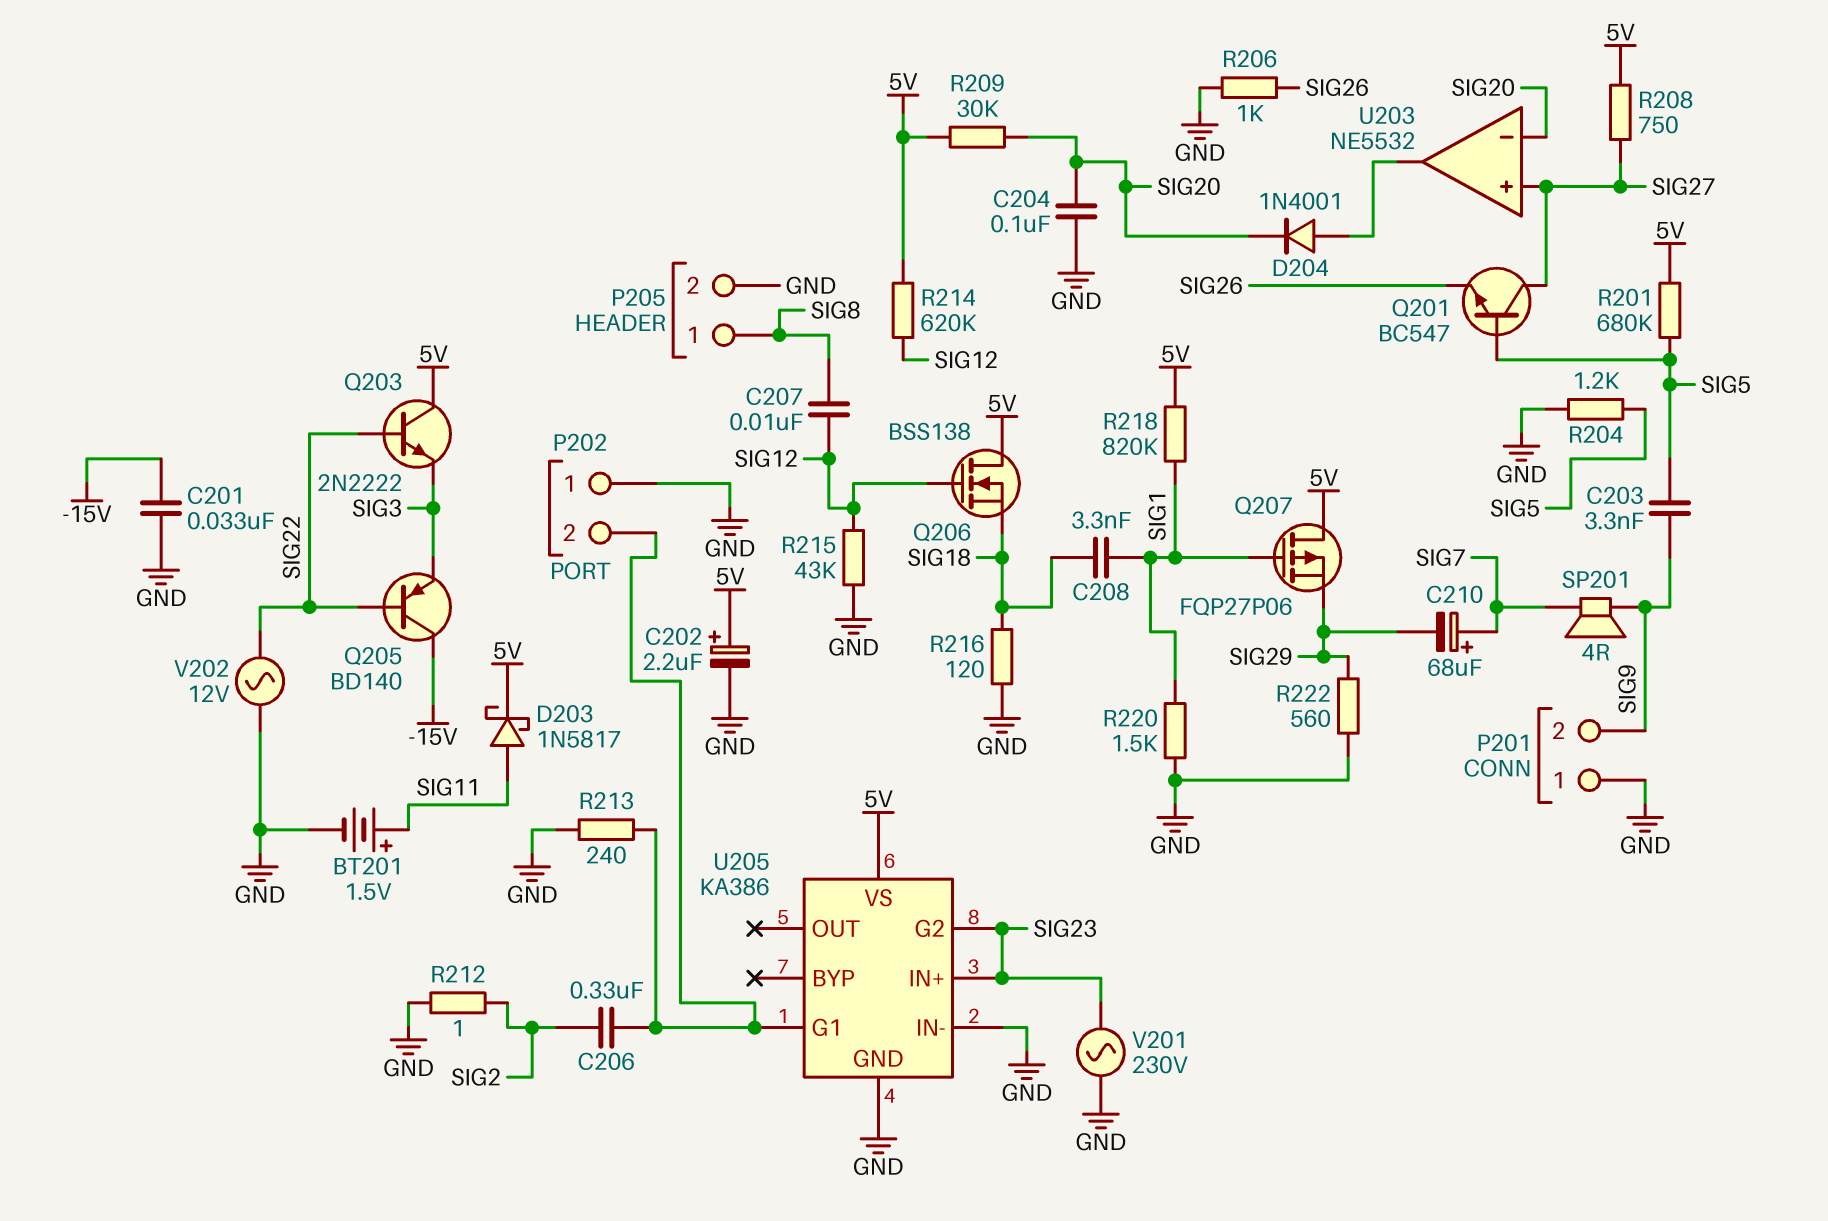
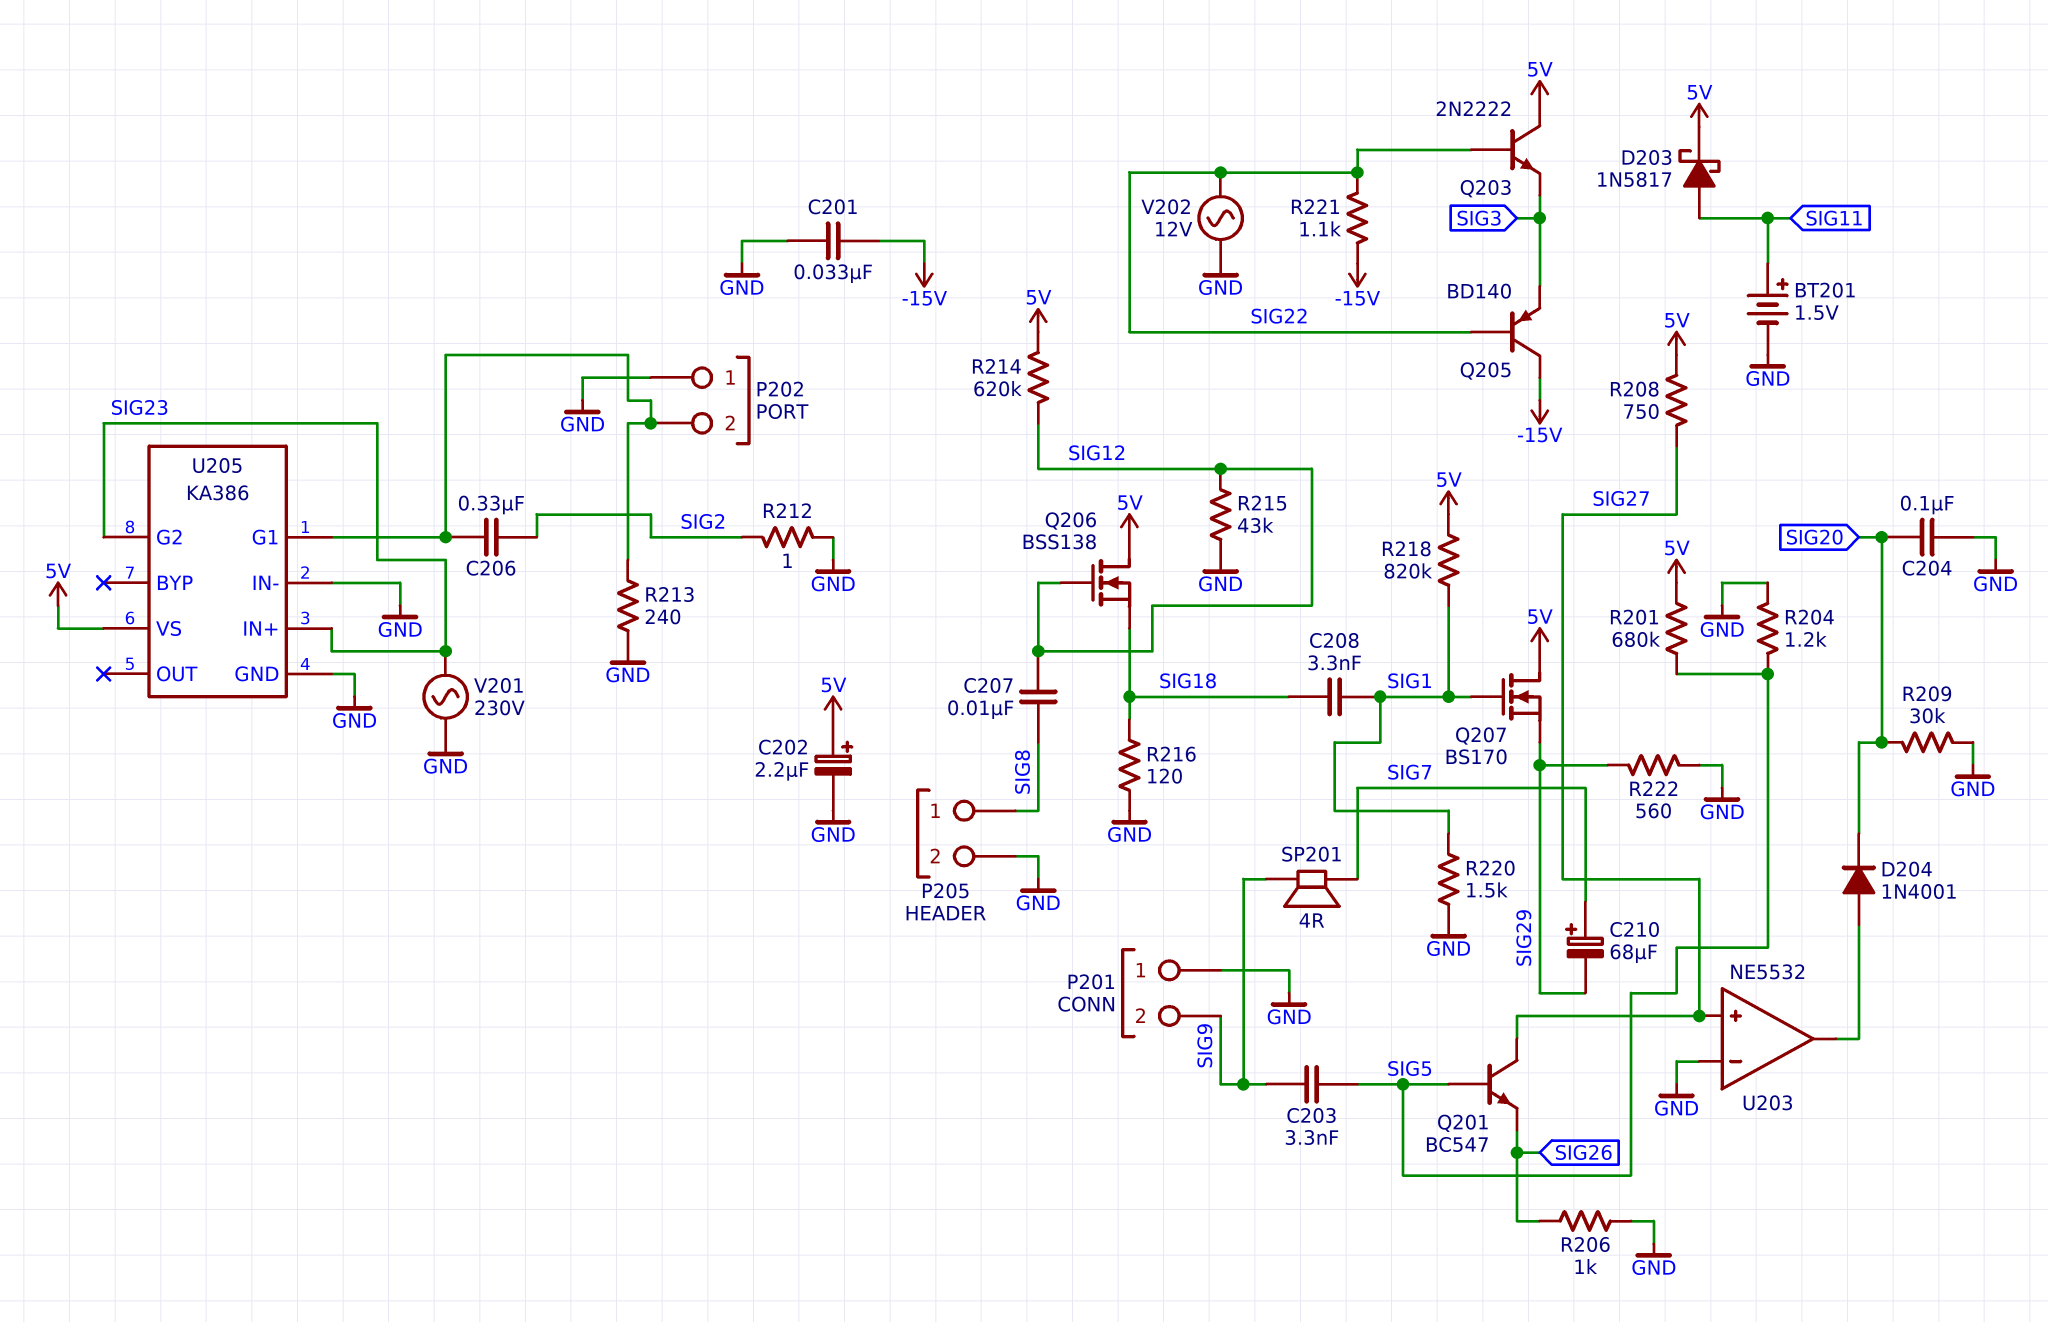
Q207: PMOS FQP27P06 (G SIG1, D 5V, S SIG29) -> NMOS BS170 (G SIG1, D 5V, S SIG29)
R209: 30k (5V, SIG20) -> 30k (GND, SIG20)
R221: none -> 1.1k (-15V, SIG22)
U203 pin in-: SIG20 -> GND

